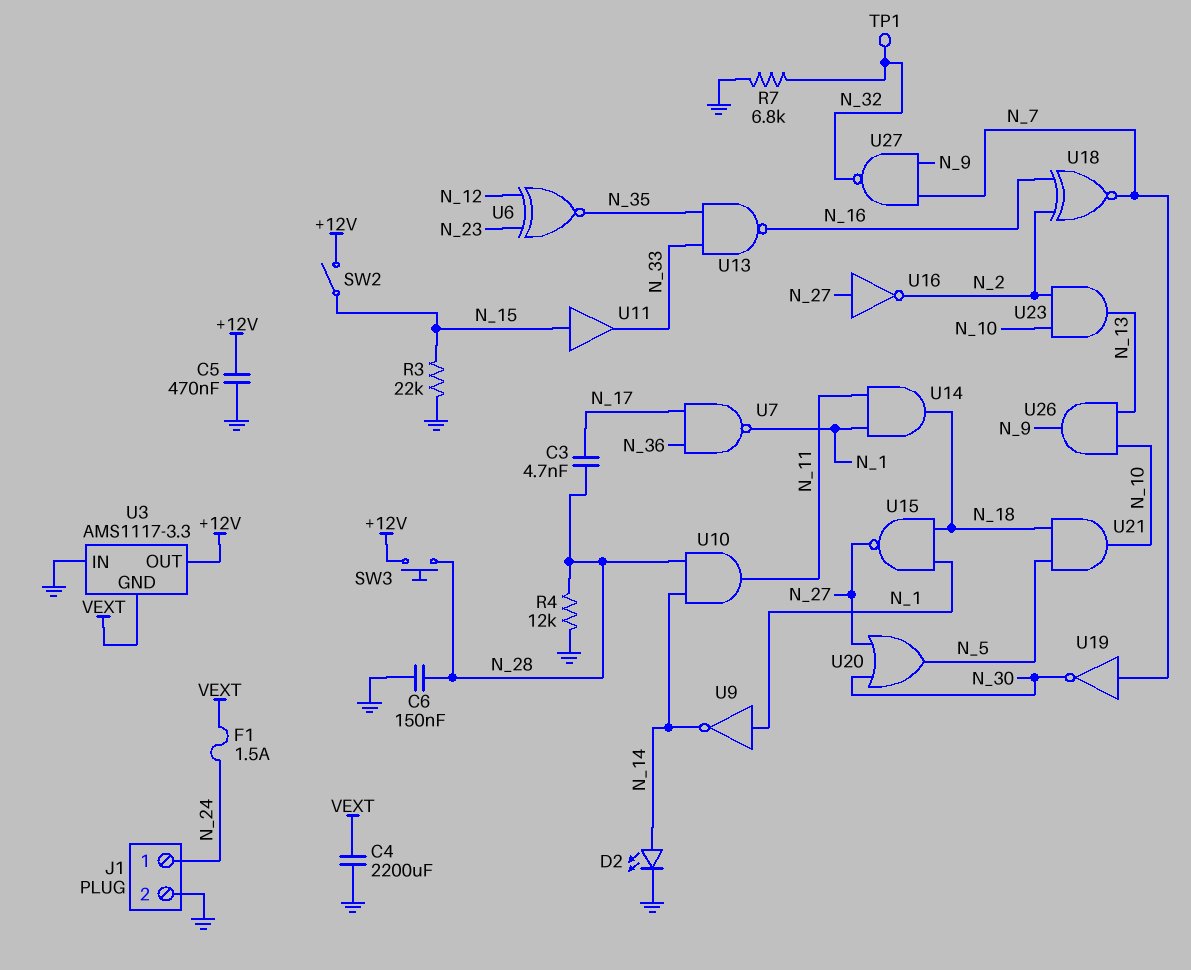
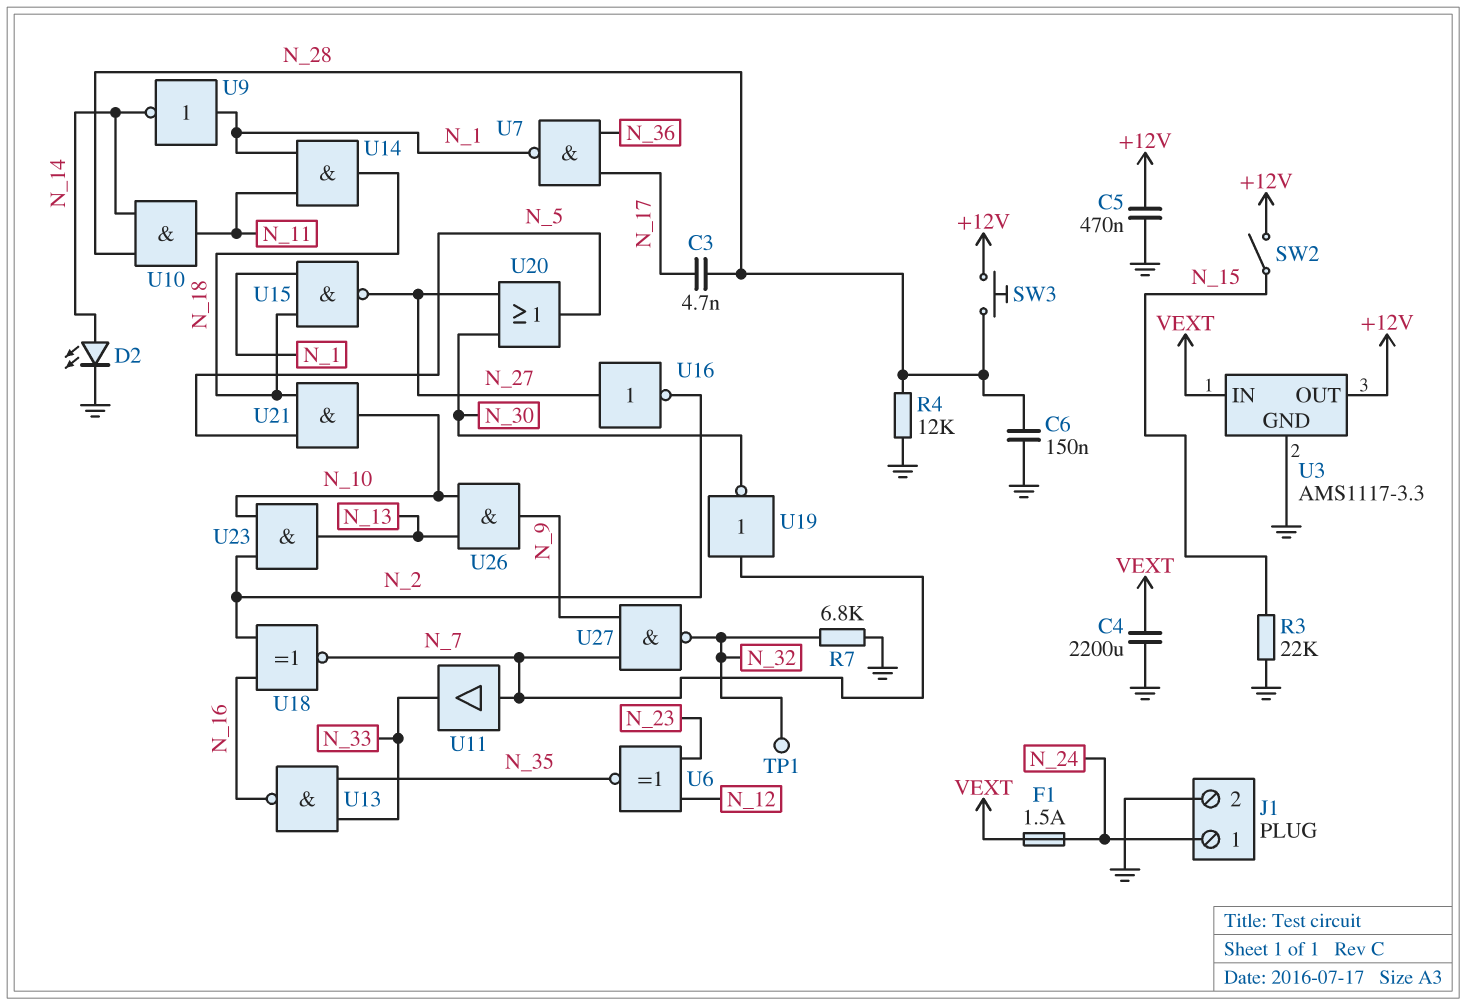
U3 pin GND: VEXT -> GND
U3 pin IN: GND -> VEXT
U11: buffer (in N_15, out N_33) -> buffer (in N_7, out N_33)

